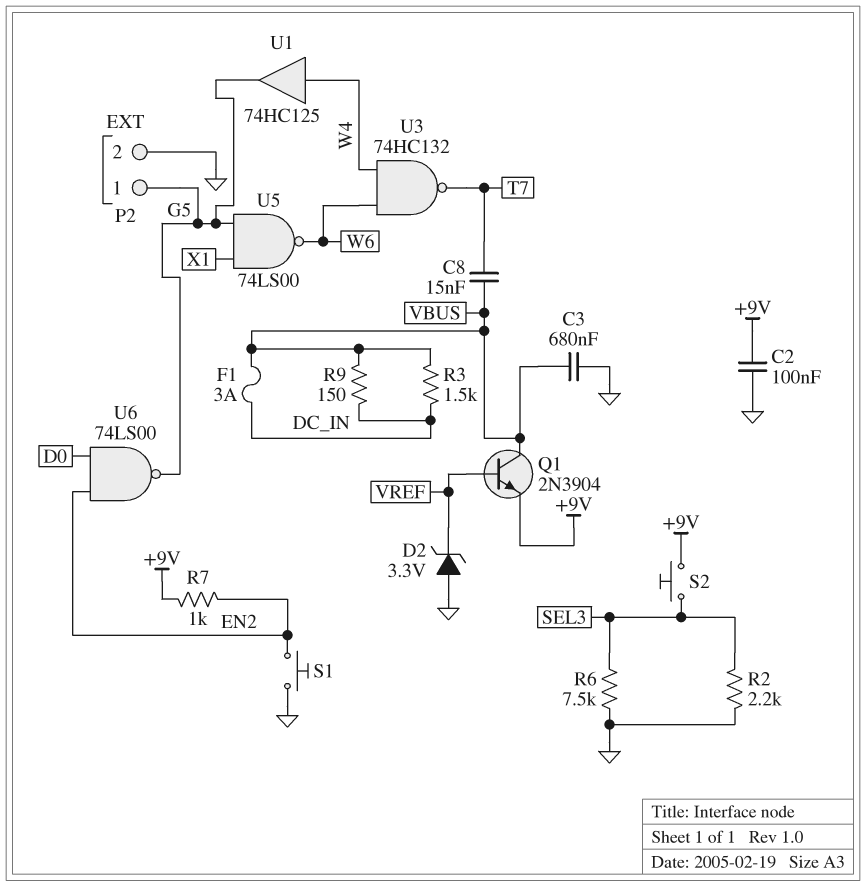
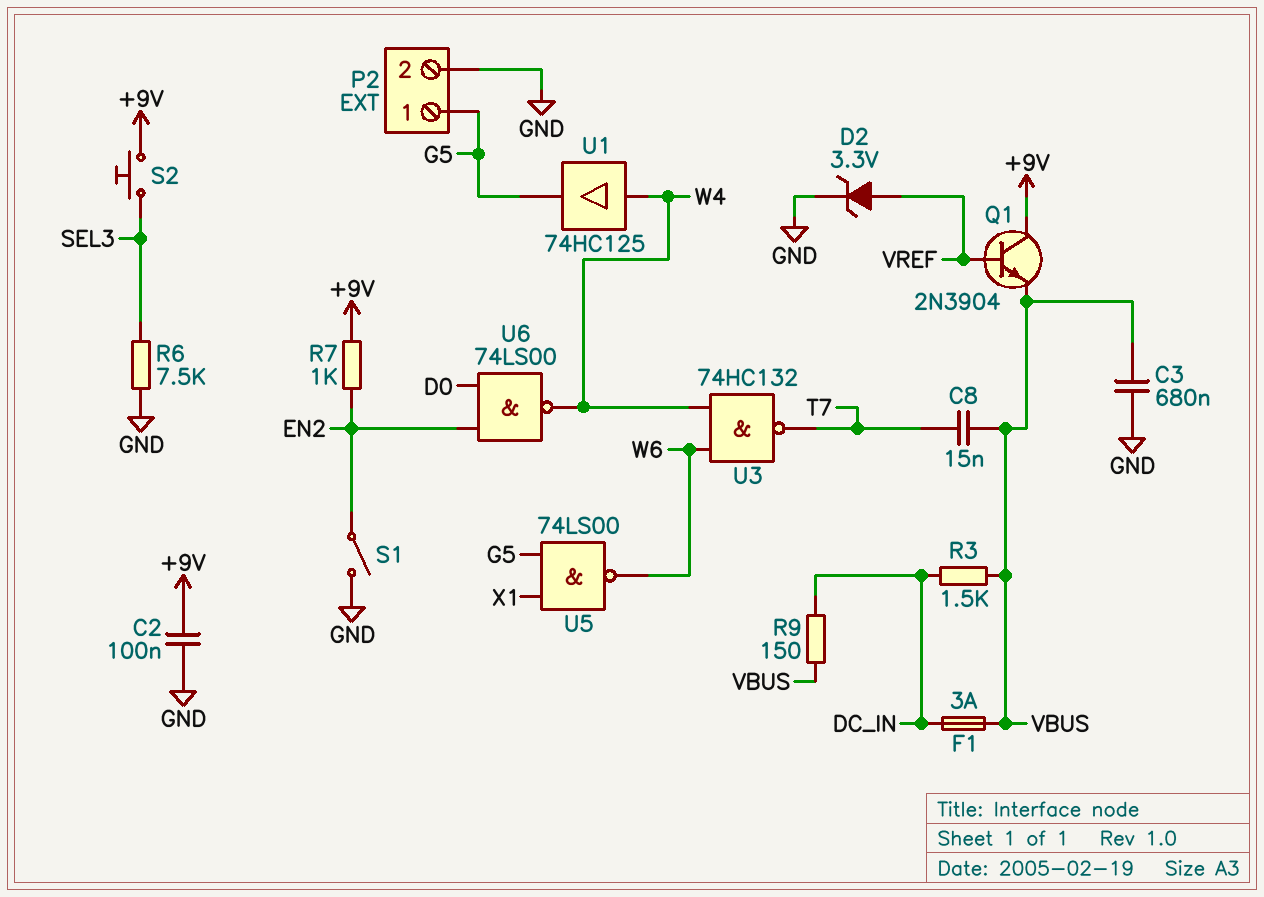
D2: zener 3.3V (A GND, K VREF) -> zener 3.3V (A VREF, K GND)
Q1: NPN 2N3904 (B VREF, C VBUS, E +9V) -> NPN 2N3904 (B VREF, C +9V, E VBUS)
R2: 2.2k (GND, SEL3) -> none
S1: button (EN2, GND) -> switch (EN2, GND)
U6: NAND 74LS00 (in D0, in EN2, out G5) -> NAND 74LS00 (in D0, in EN2, out W4)

